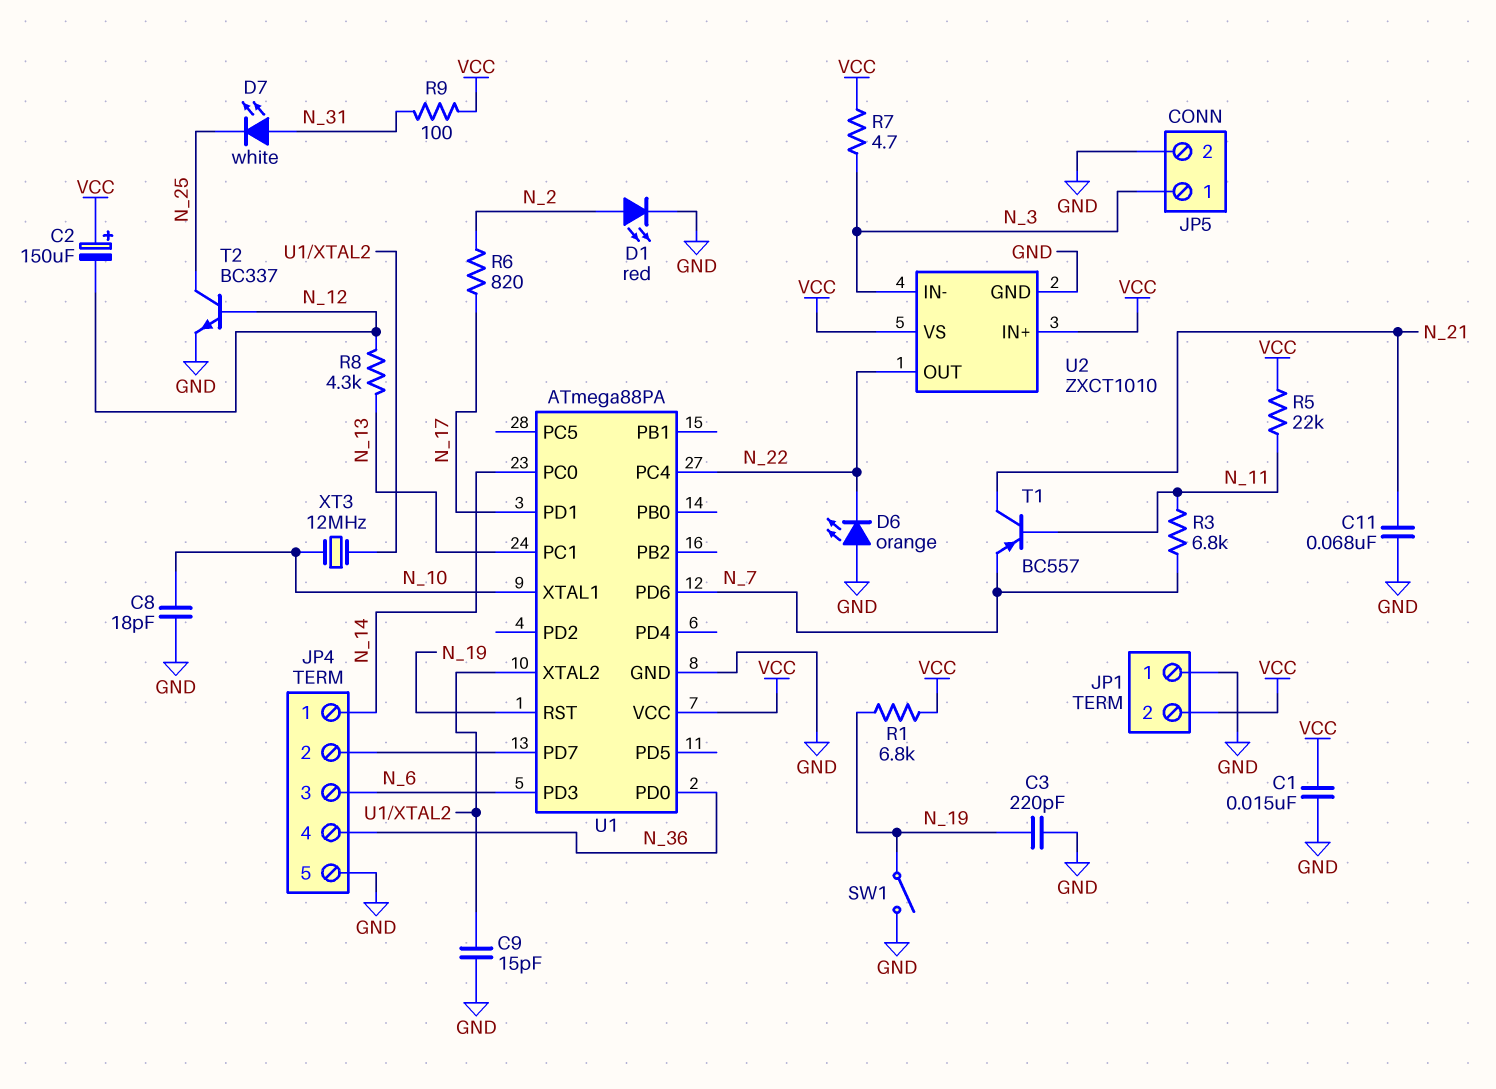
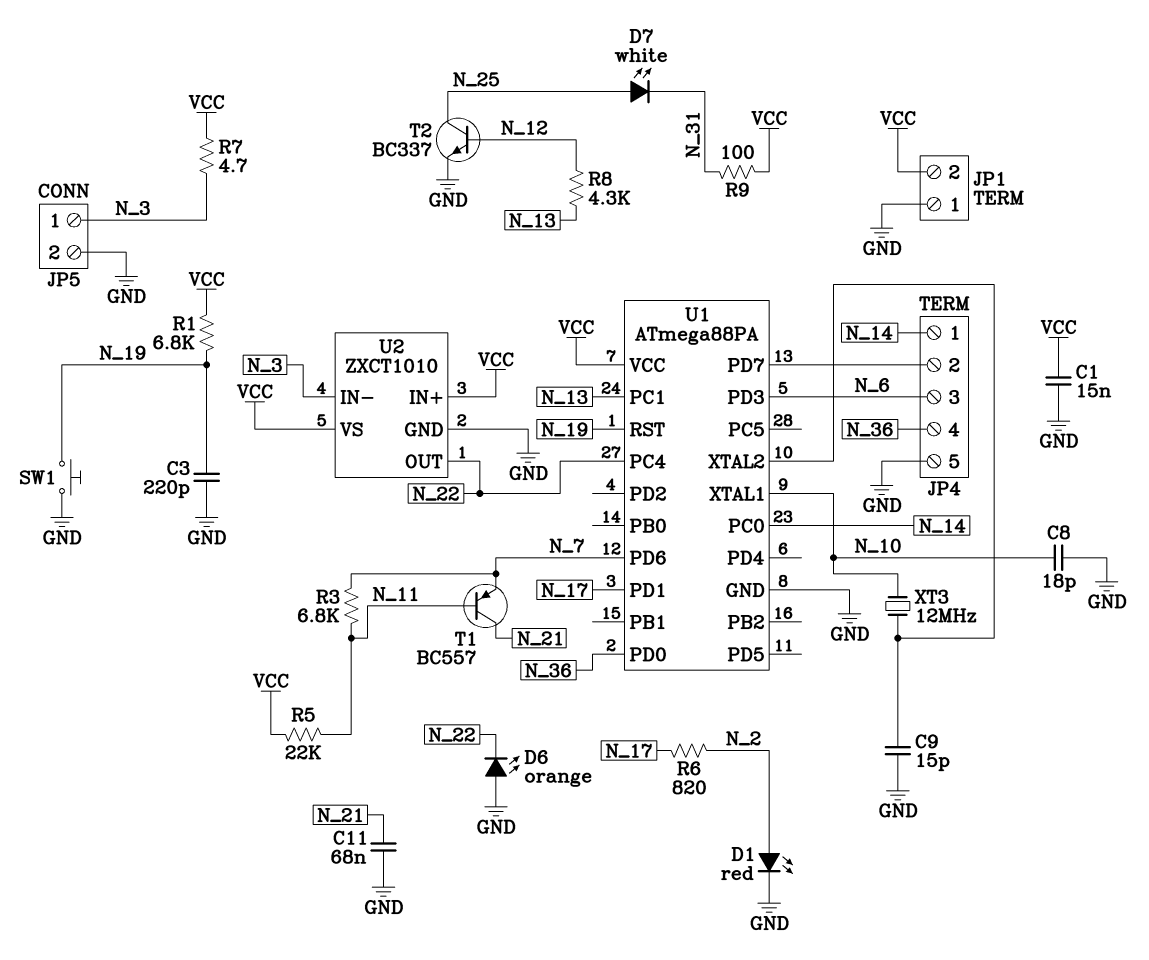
C2: 150uF (plus VCC, minus N_12) -> none
D7: LED white (A N_31, K N_25) -> LED white (A N_25, K N_31)
SW1: switch (GND, N_19) -> button (GND, N_19)

